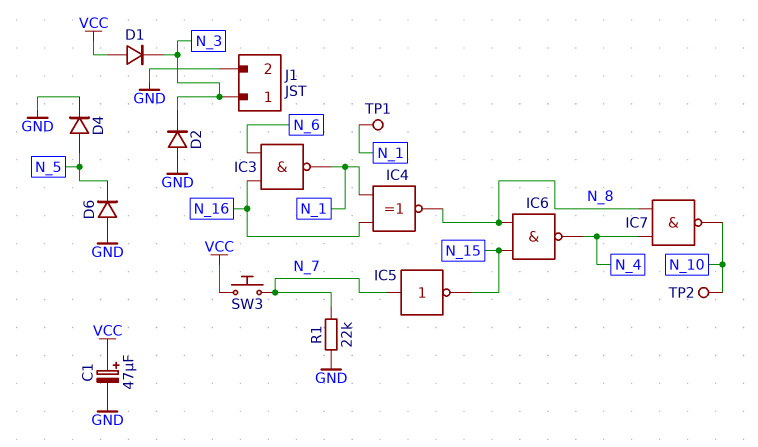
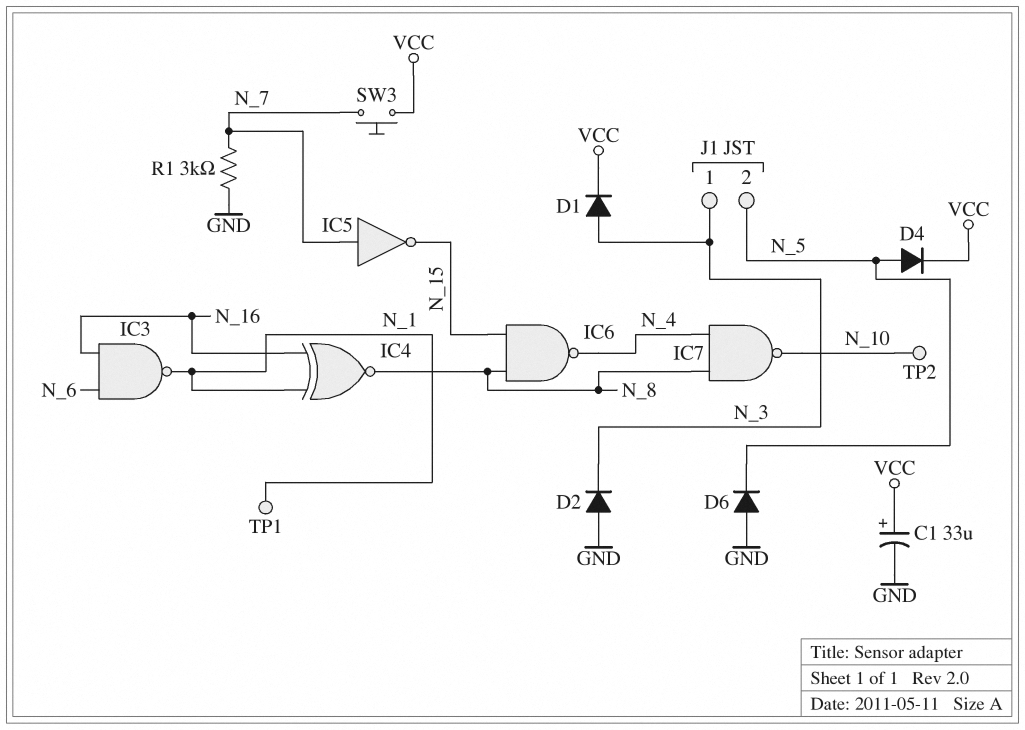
C1: 47uF (plus VCC, minus GND) -> 33uF (plus VCC, minus GND)
D1: diode (A VCC, K N_3) -> diode (A N_3, K VCC)
D4: diode (A N_5, K GND) -> diode (A N_5, K VCC)
J1 pin 2: GND -> N_5
R1: 22k (GND, N_7) -> 3k (GND, N_7)

